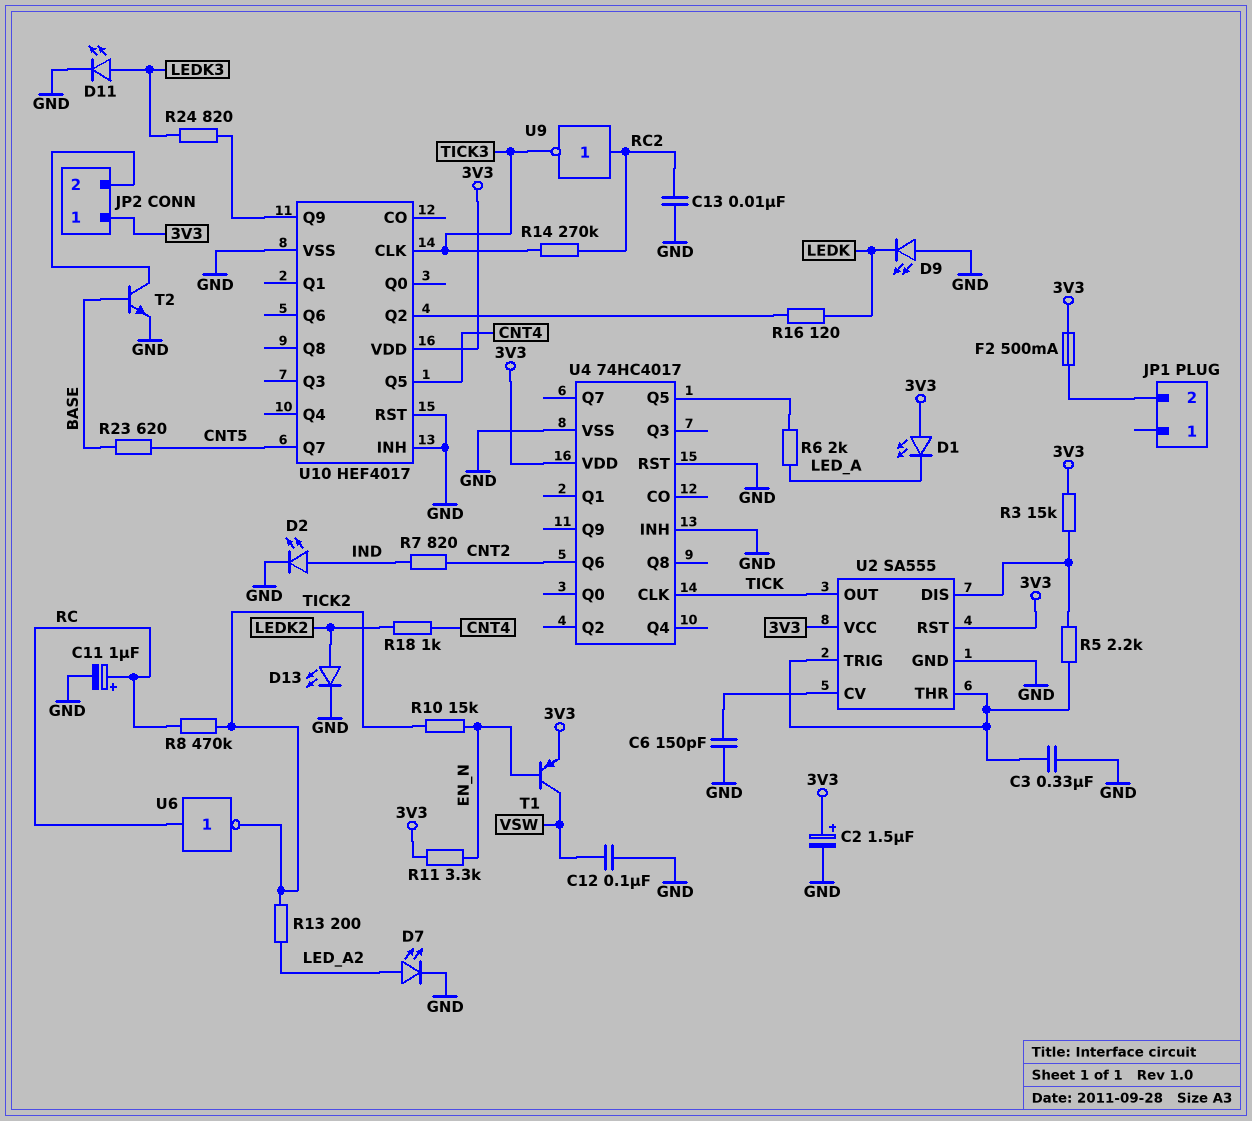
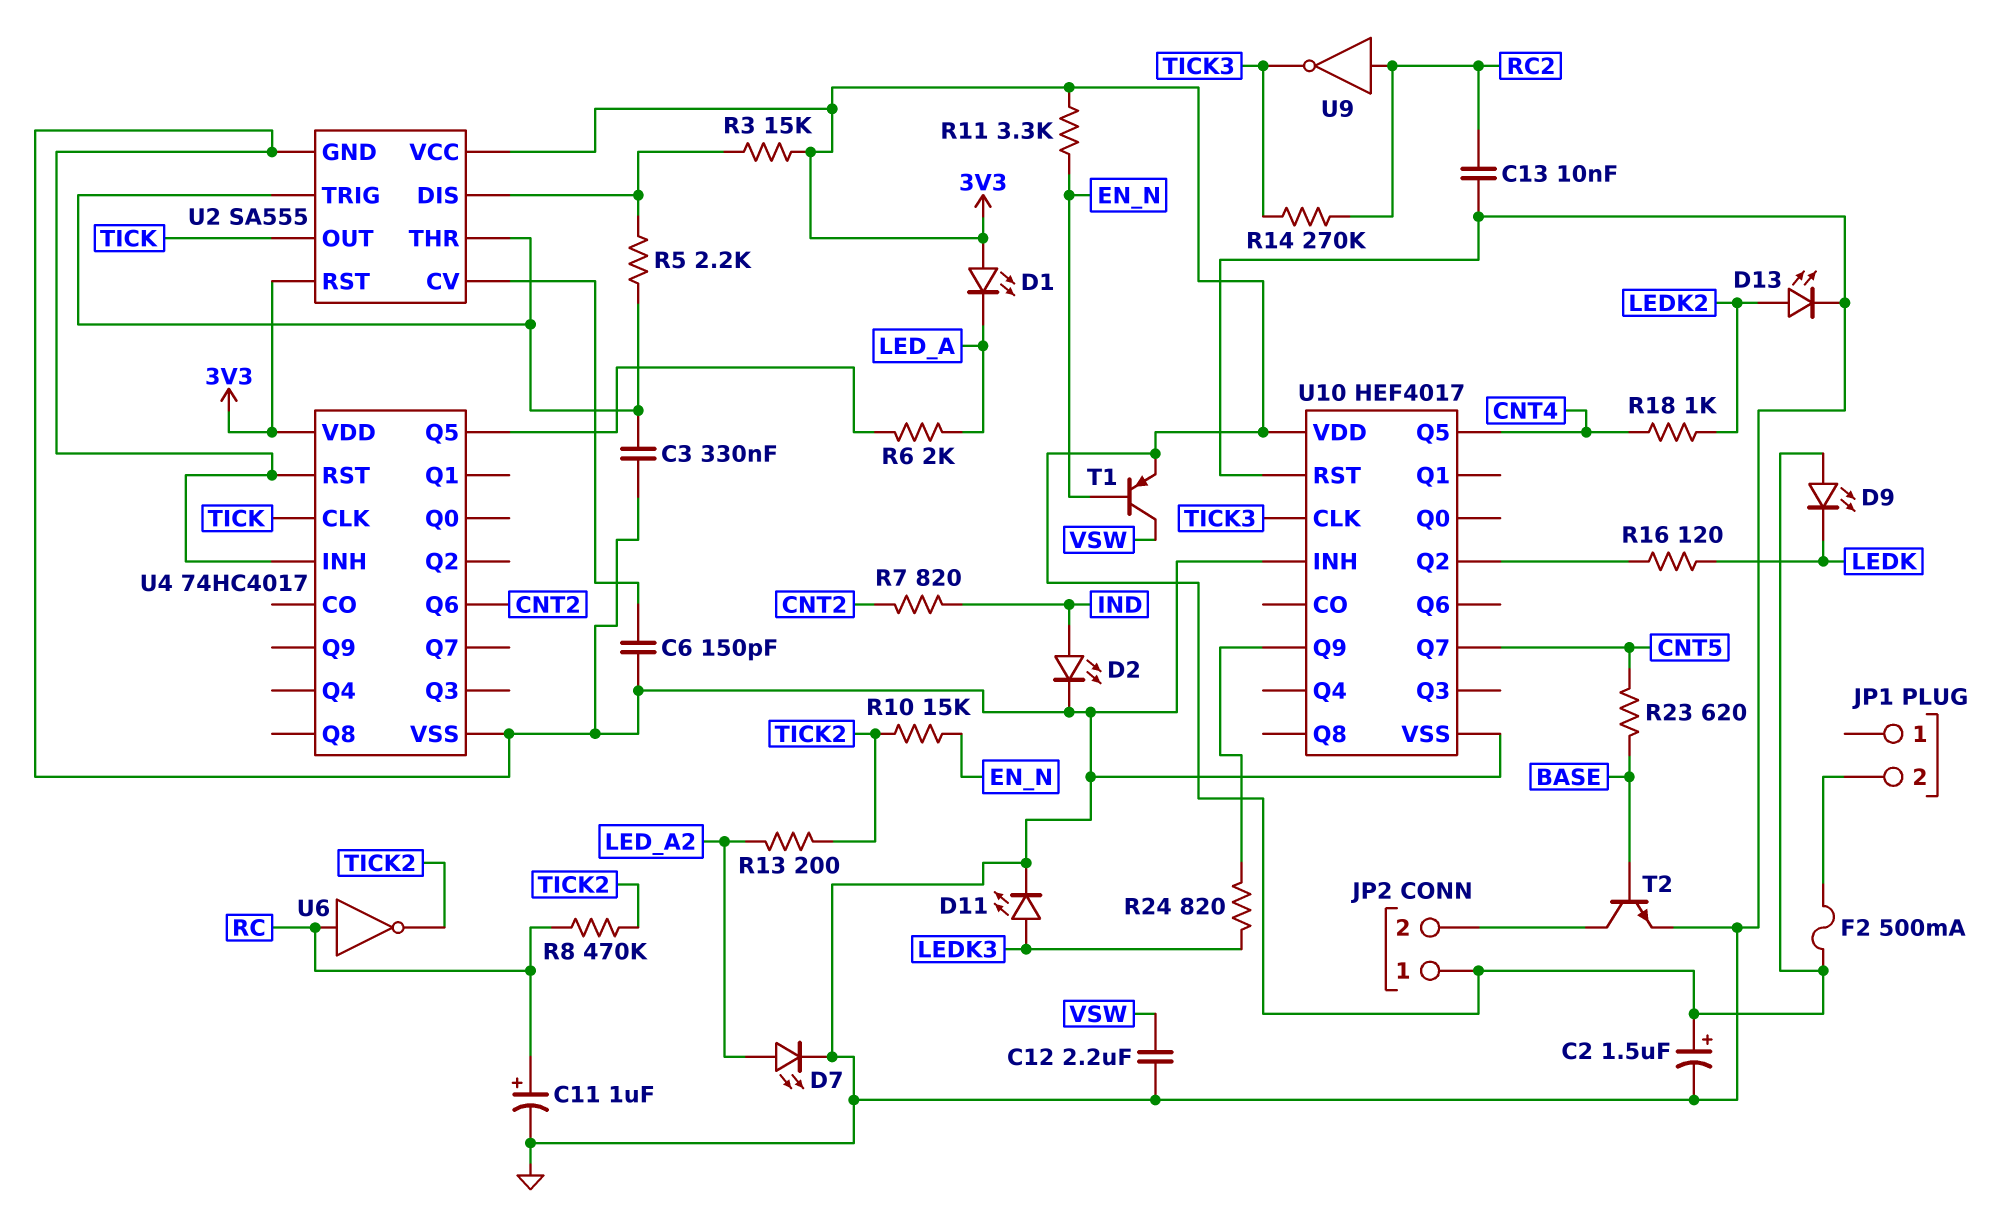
C12: 100nF (GND, VSW) -> 2.2uF (GND, VSW)
D9: LED (A GND, K LEDK) -> LED (A 3V3, K LEDK)

